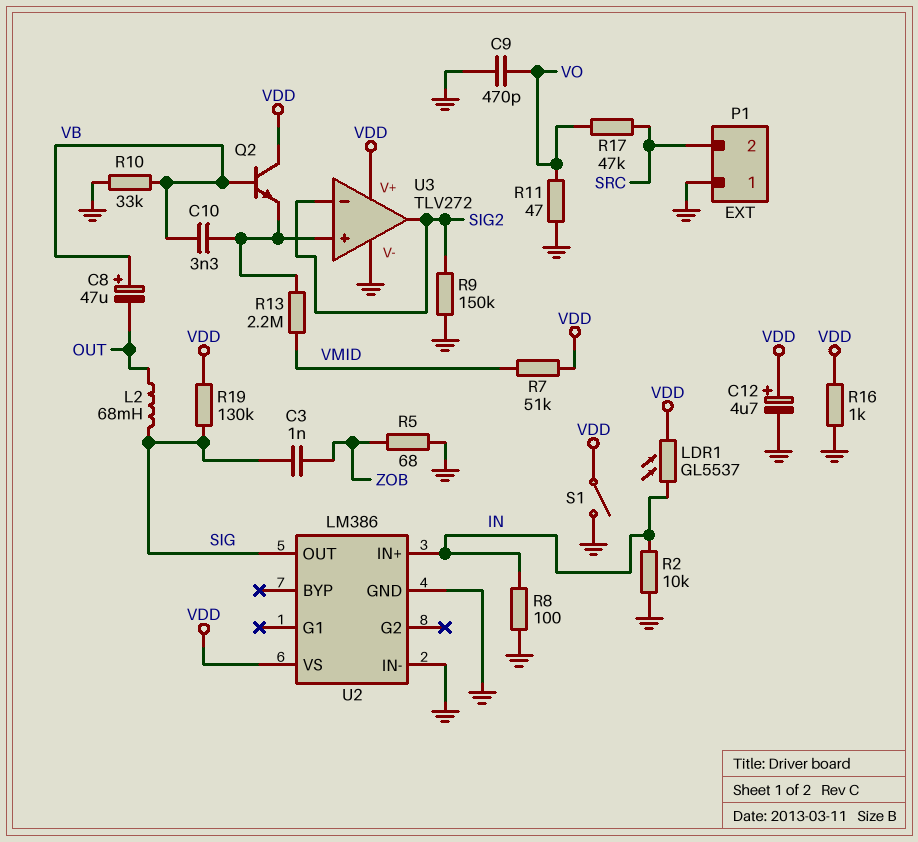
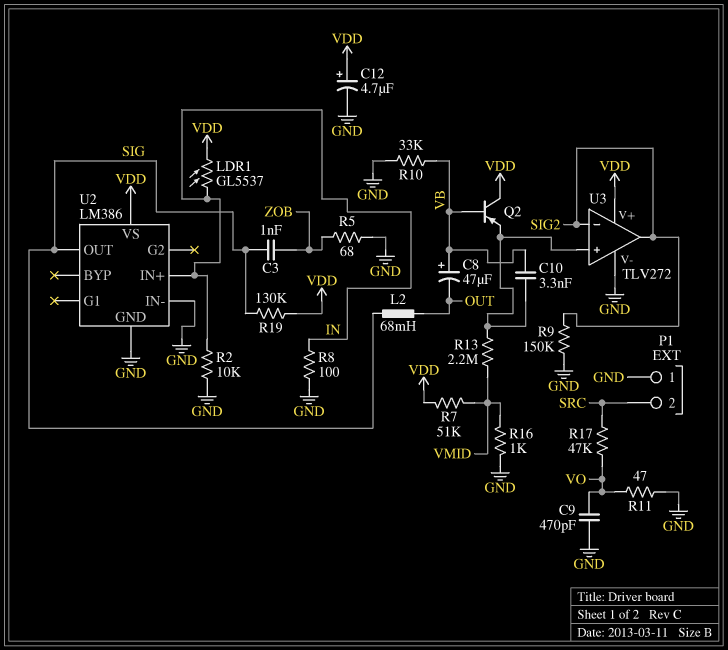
Q2: NPN (B VB, C VDD, E U3/in+) -> PNP (B VB, C VDD, E U3/in+)
R16: 1k (GND, VDD) -> 1k (GND, VMID)
S1: switch (GND, VDD) -> none

